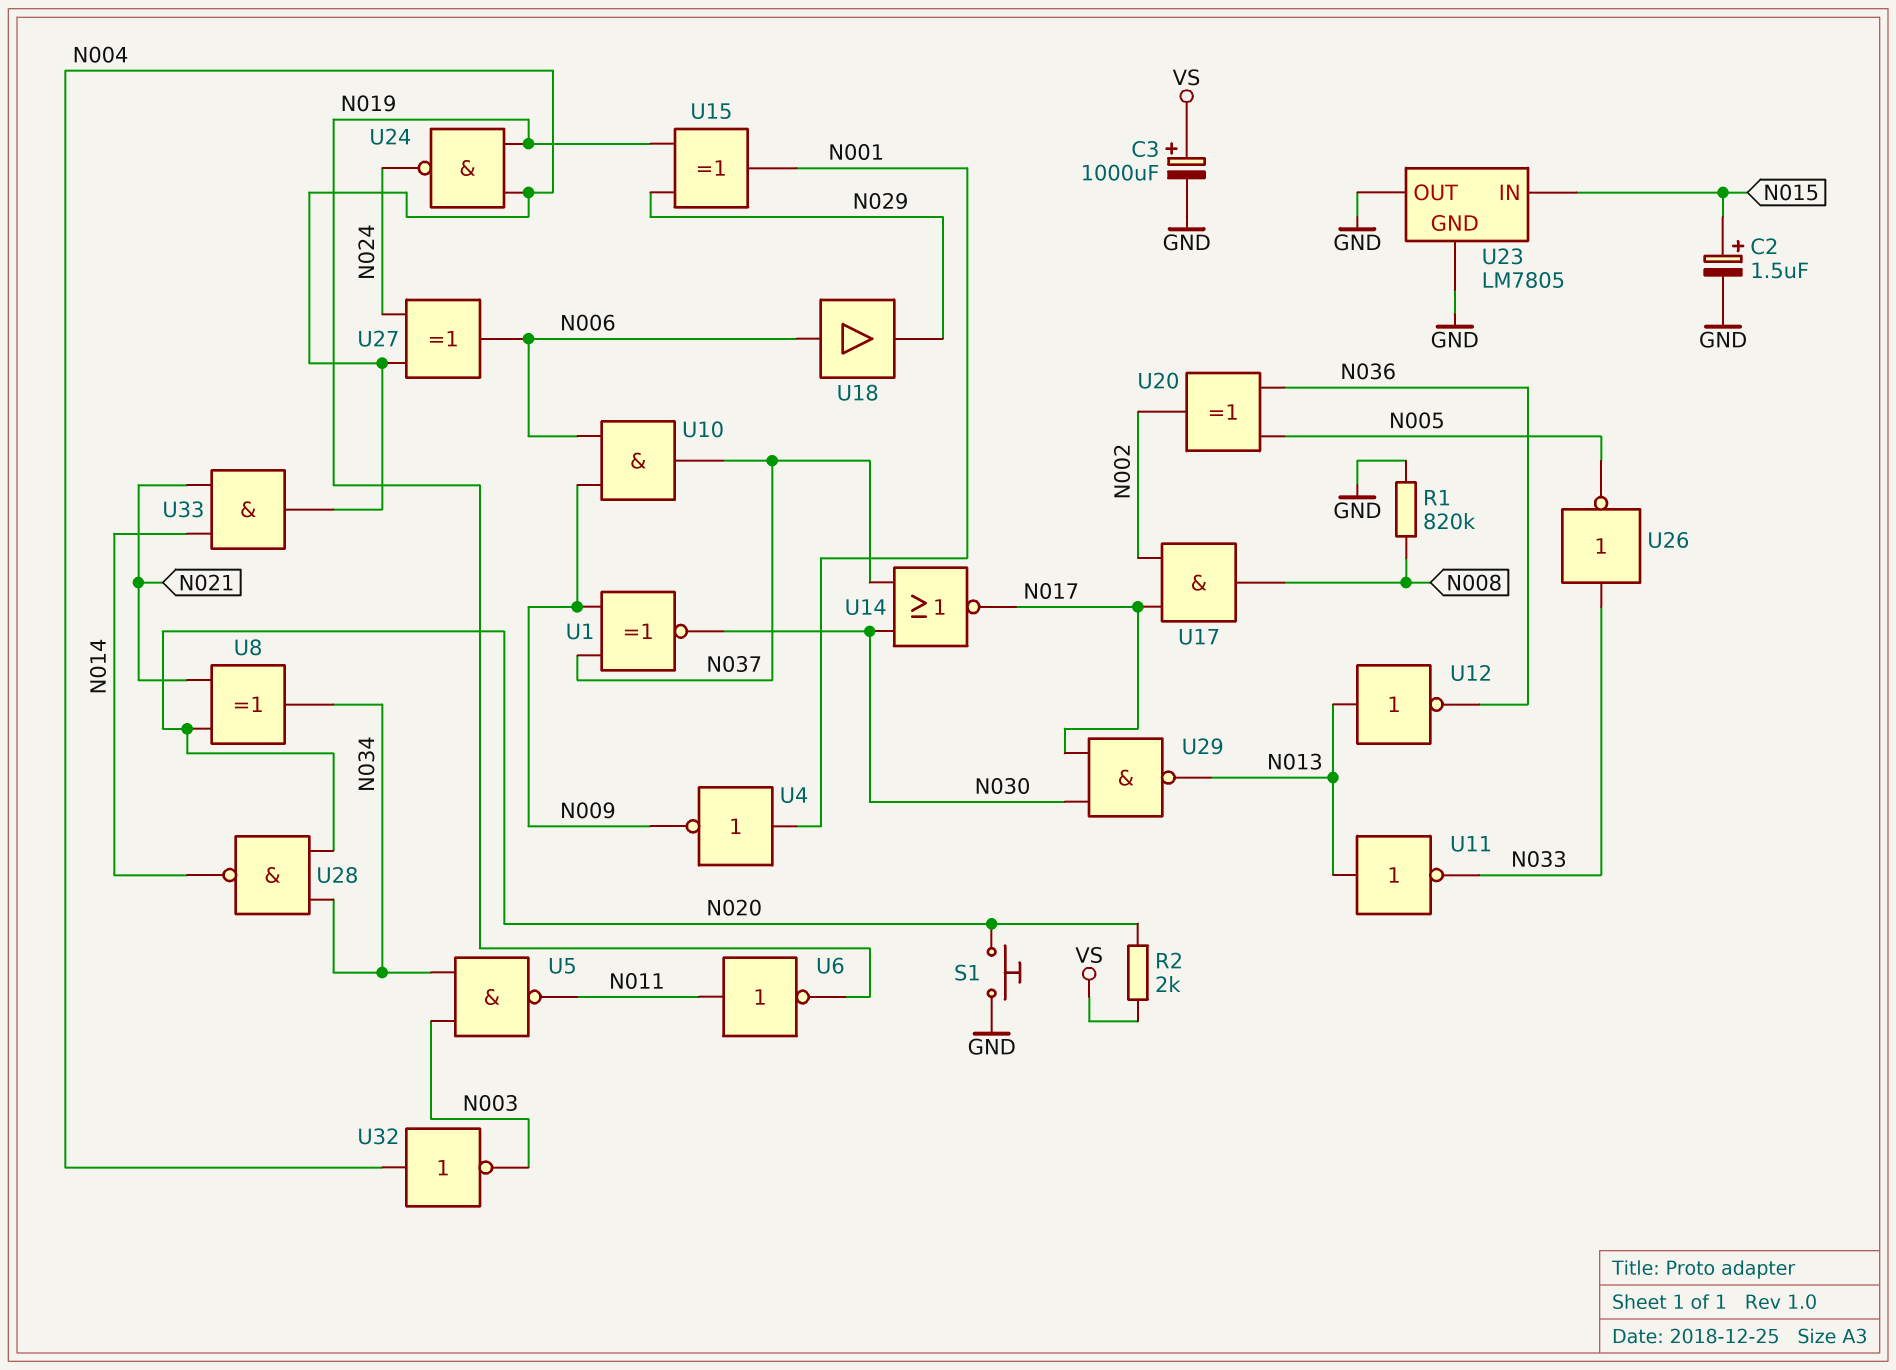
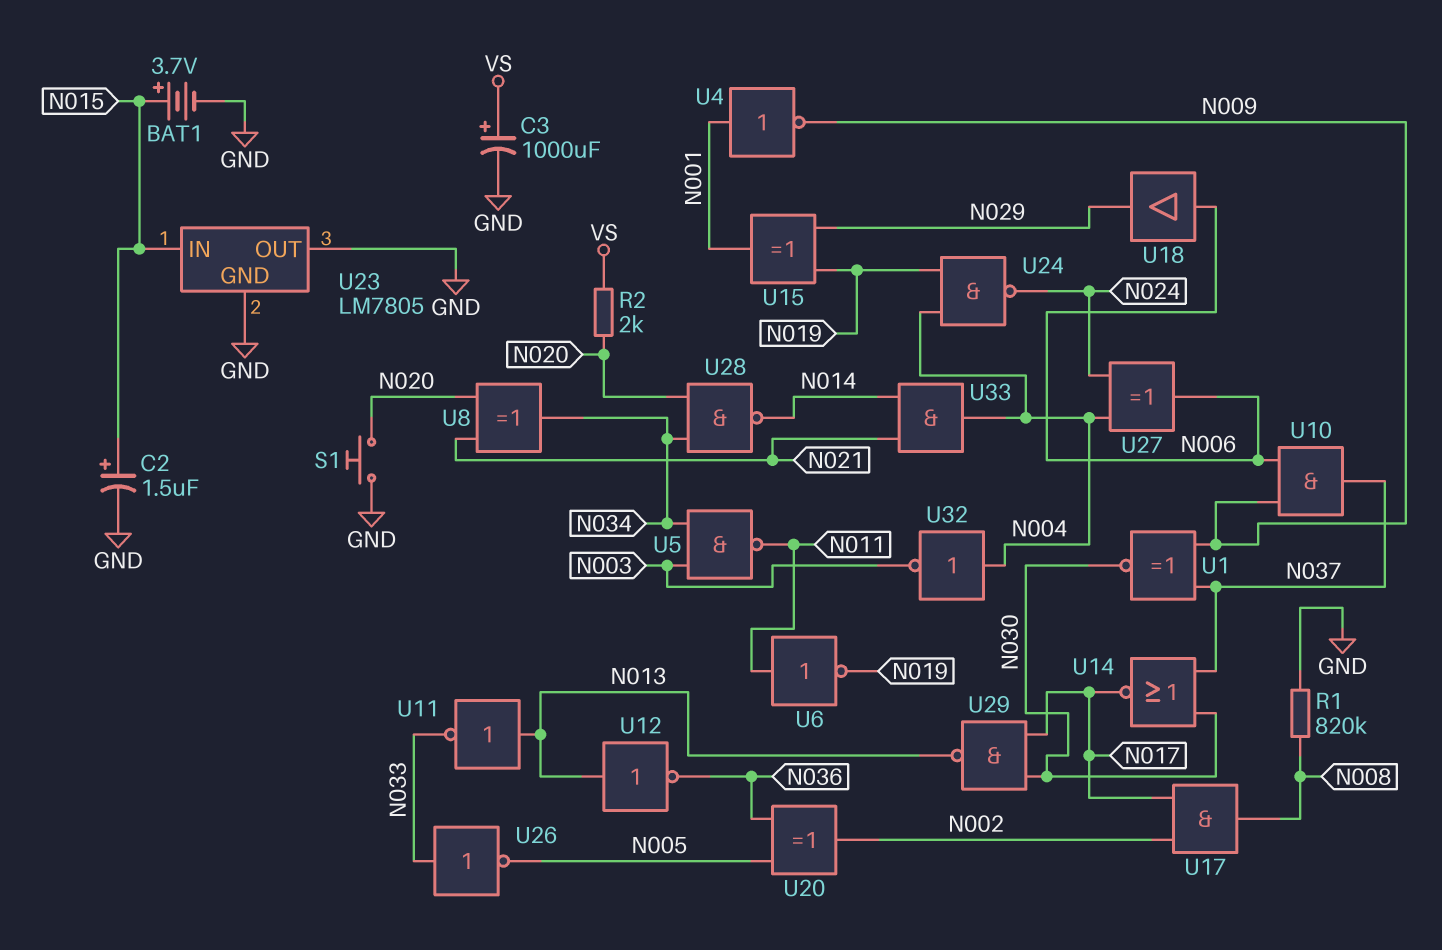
BAT1: none -> 3.7V (plus N015, minus GND)

